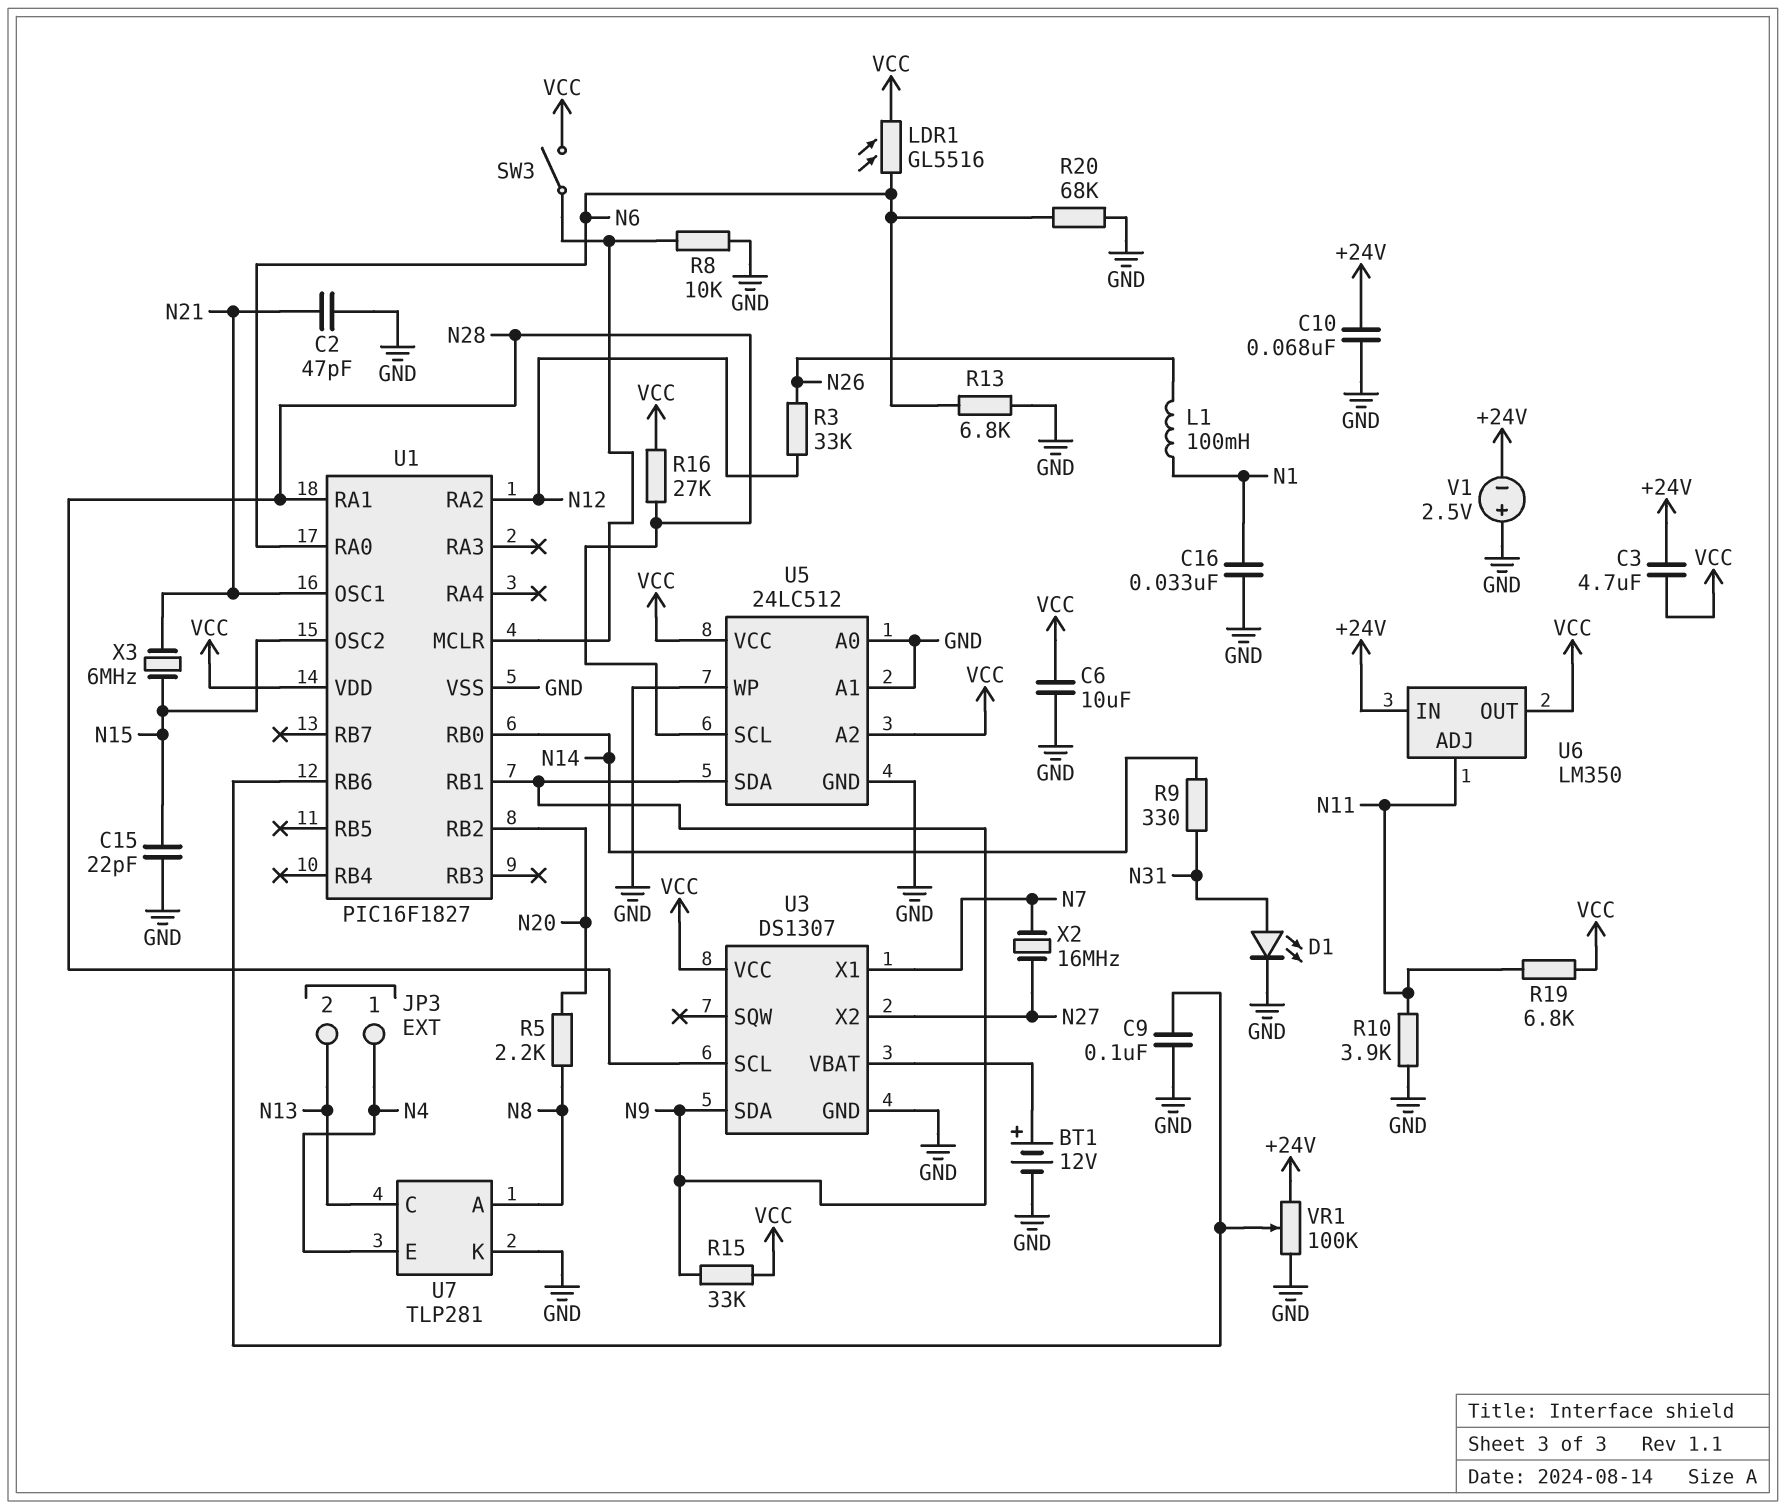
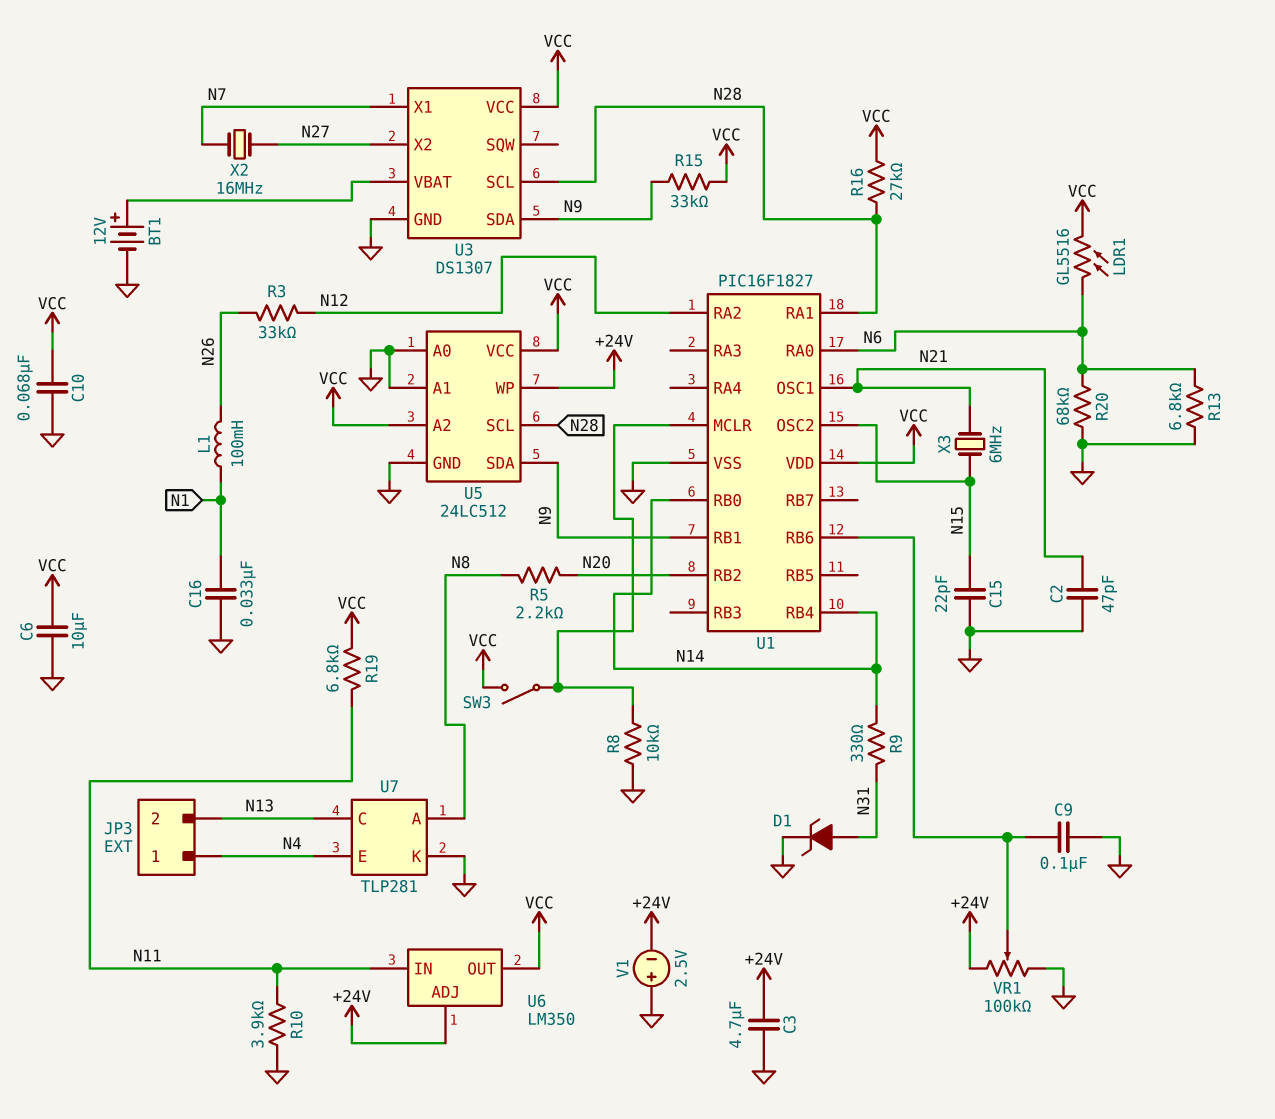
C3: 4.7uF (+24V, VCC) -> 4.7uF (+24V, GND)
C10: 68nF (+24V, GND) -> 68nF (GND, VCC)
D1: LED (A N31, K GND) -> zener (A N31, K GND)
U1 pin RB4: none -> N14
U5 pin WP: GND -> +24V
U6 pin ADJ: N11 -> +24V
U6 pin IN: +24V -> N11

